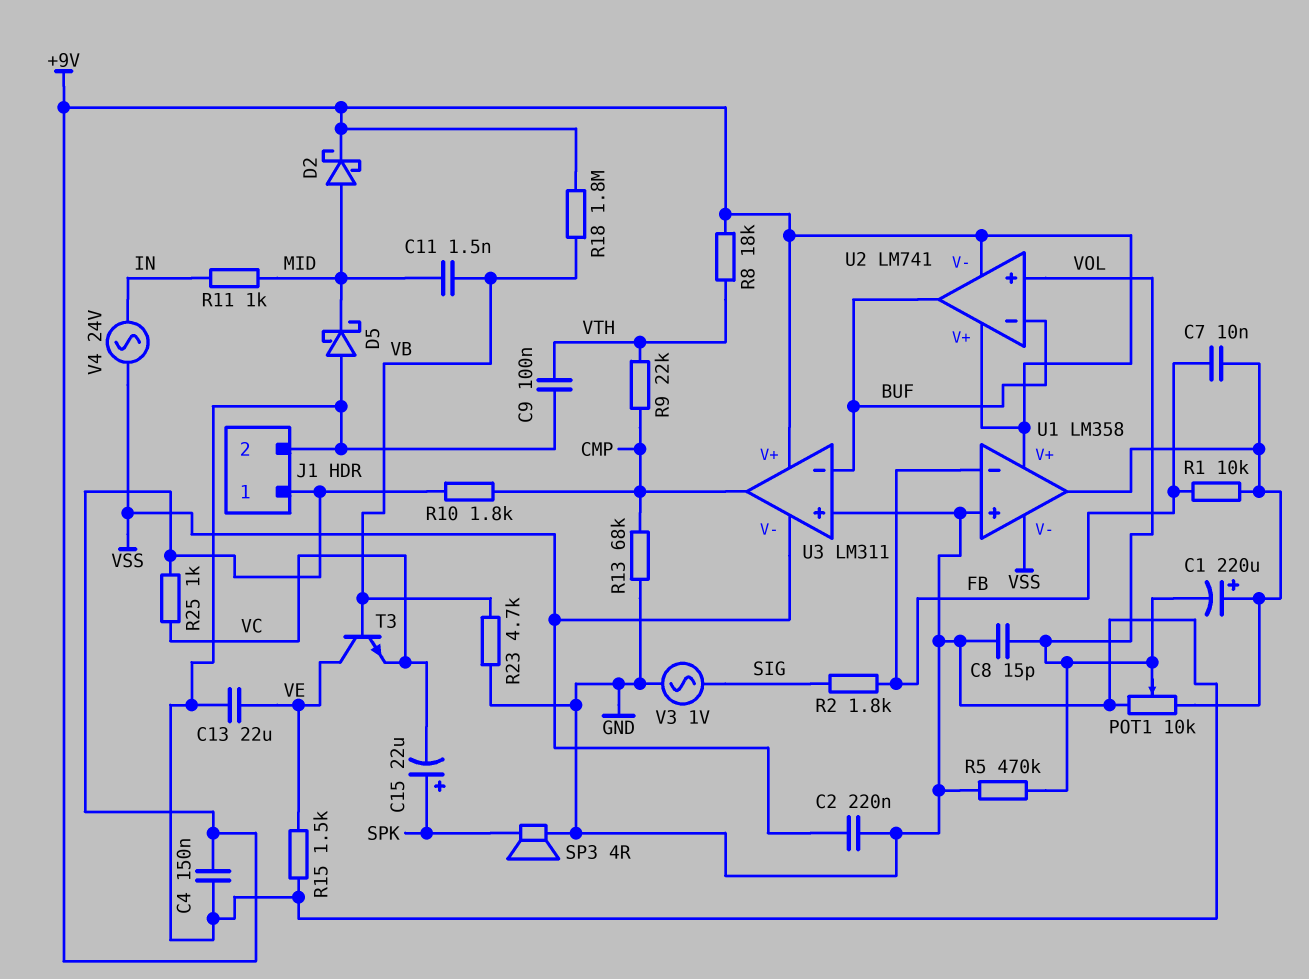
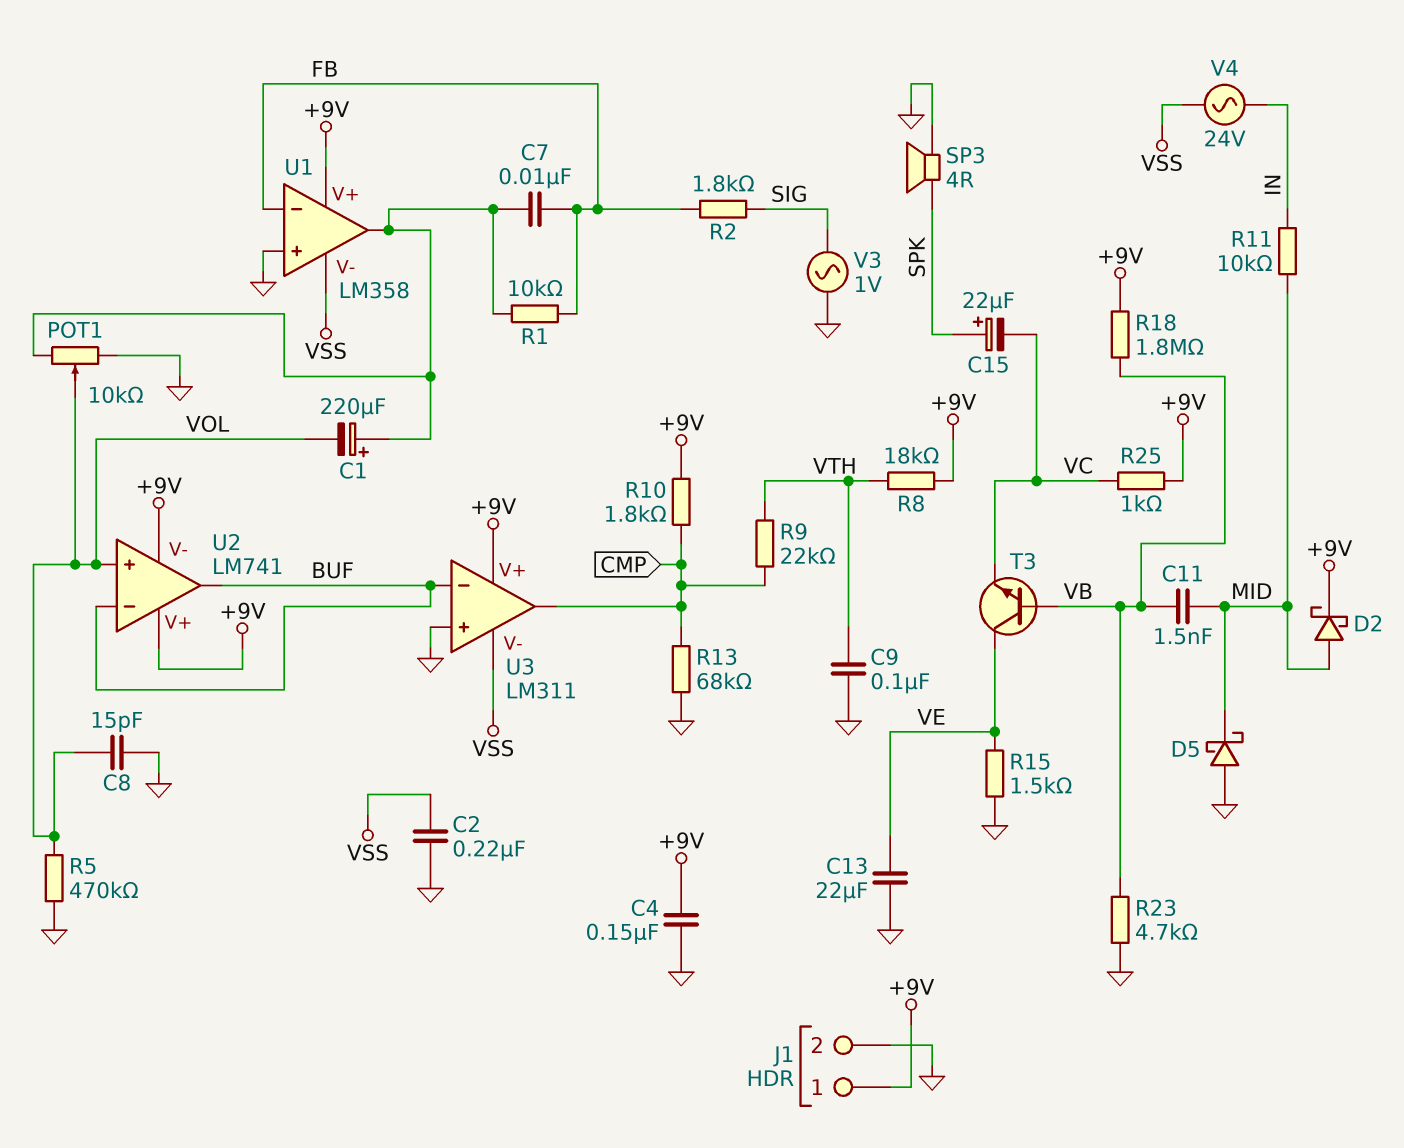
R11: 1k (IN, MID) -> 10k (IN, MID)

